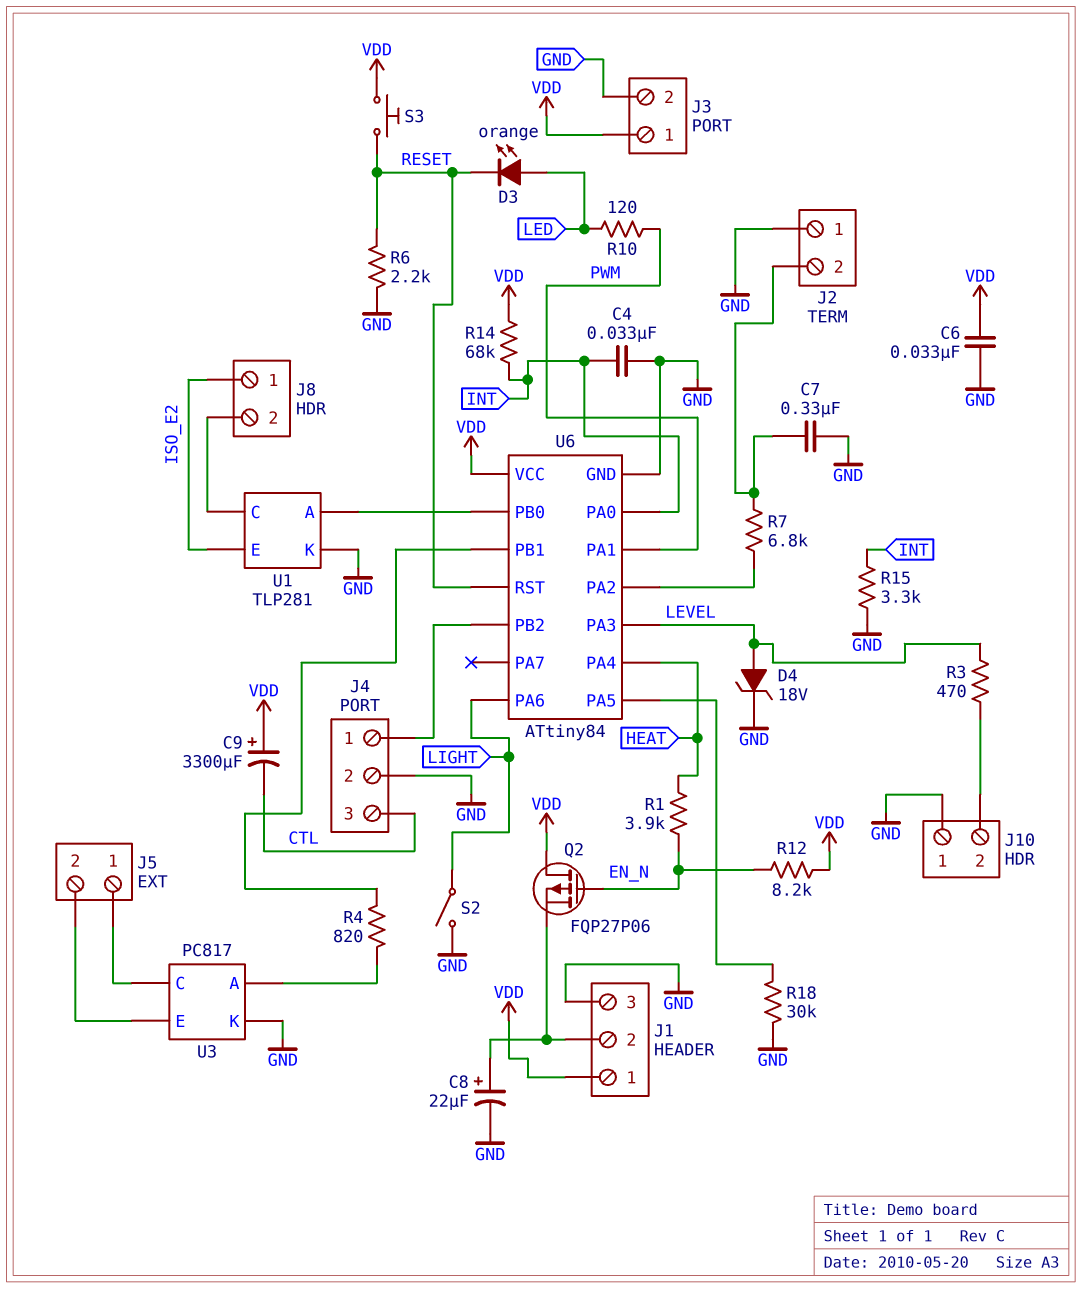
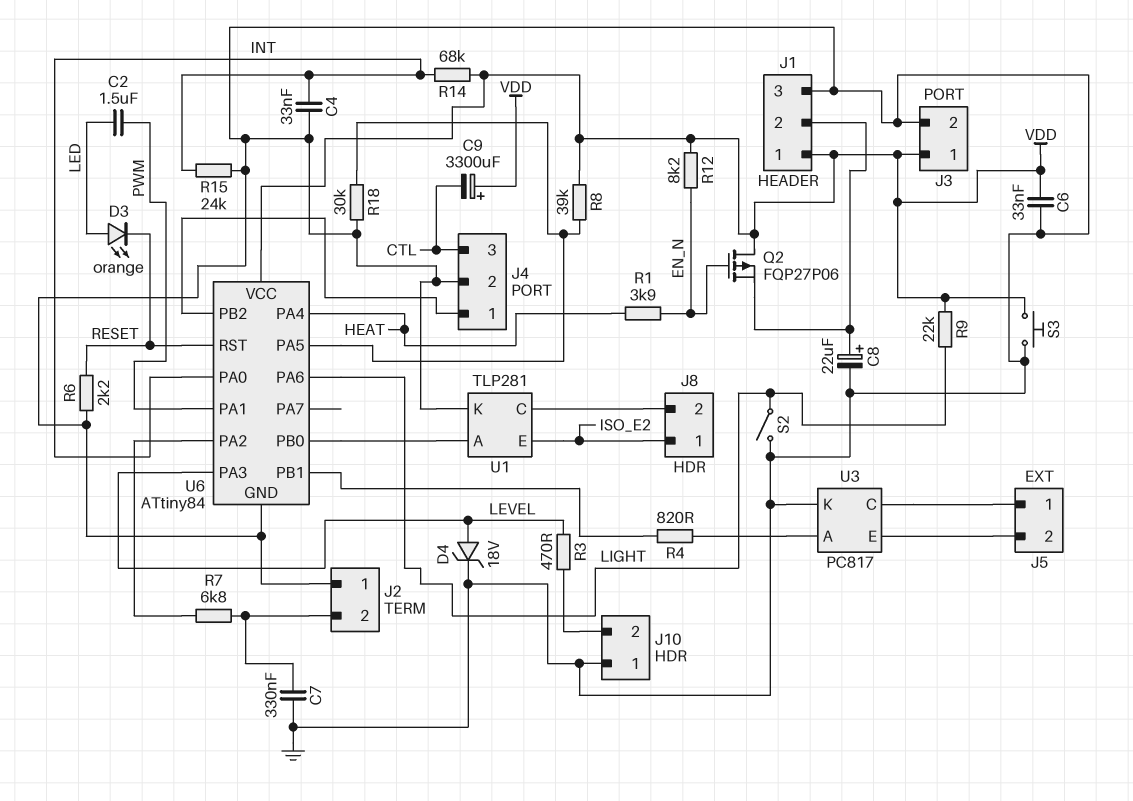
C2: none -> 1.5uF (LED, PWM)
R8: none -> 39k (U6/PA5, VDD)
R9: none -> 22k (LIGHT, VDD)
R10: 120 (LED, PWM) -> none
R15: 3.3k (GND, INT) -> 24k (GND, INT)
S3: button (RESET, VDD) -> button (GND, VDD)

